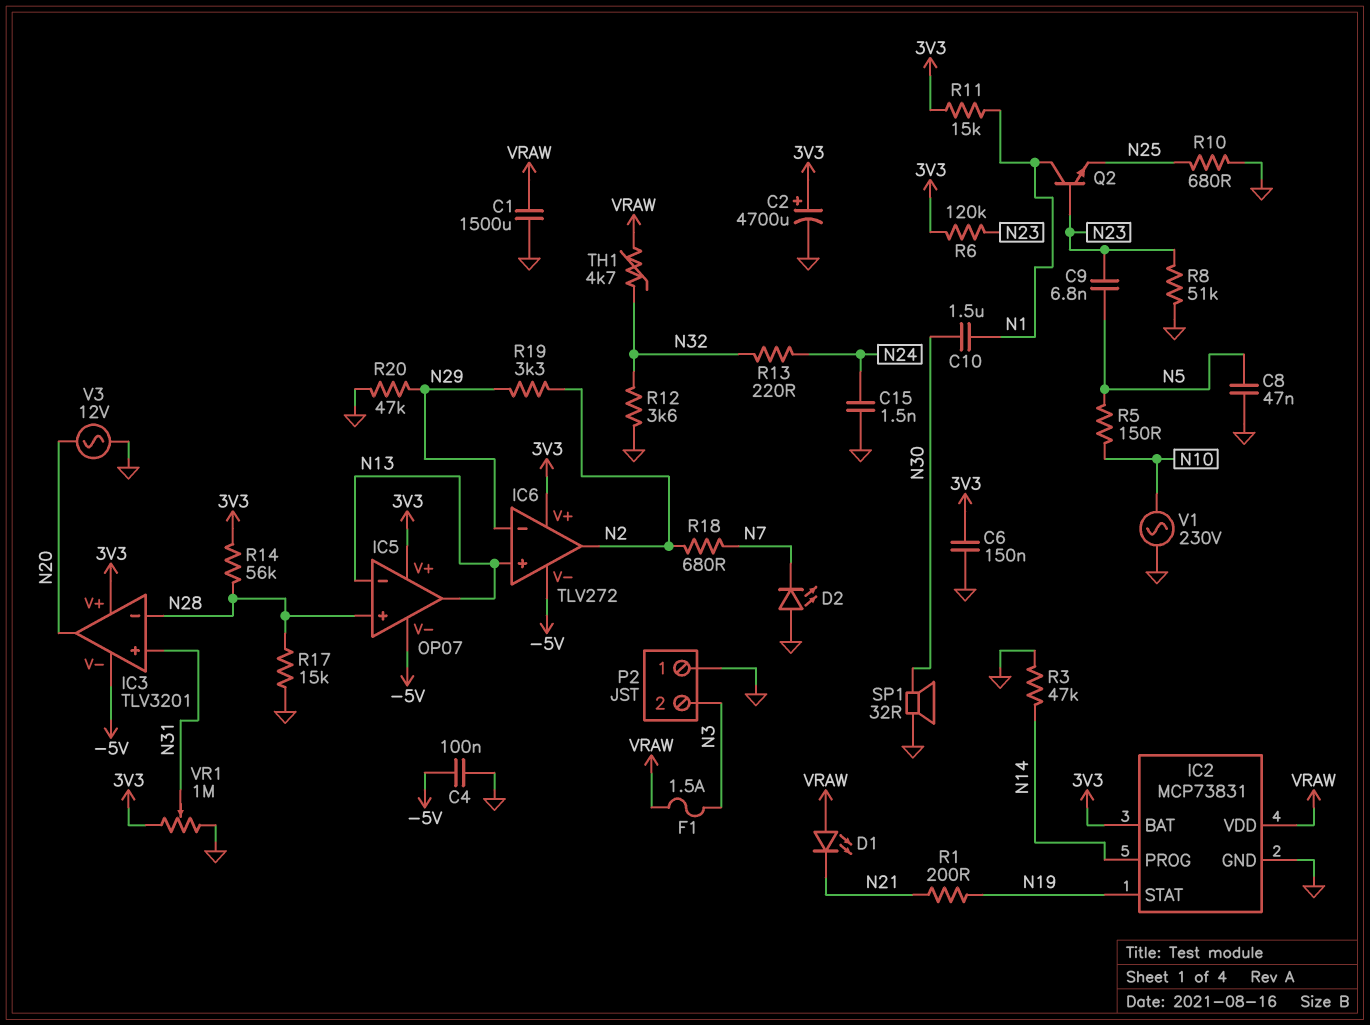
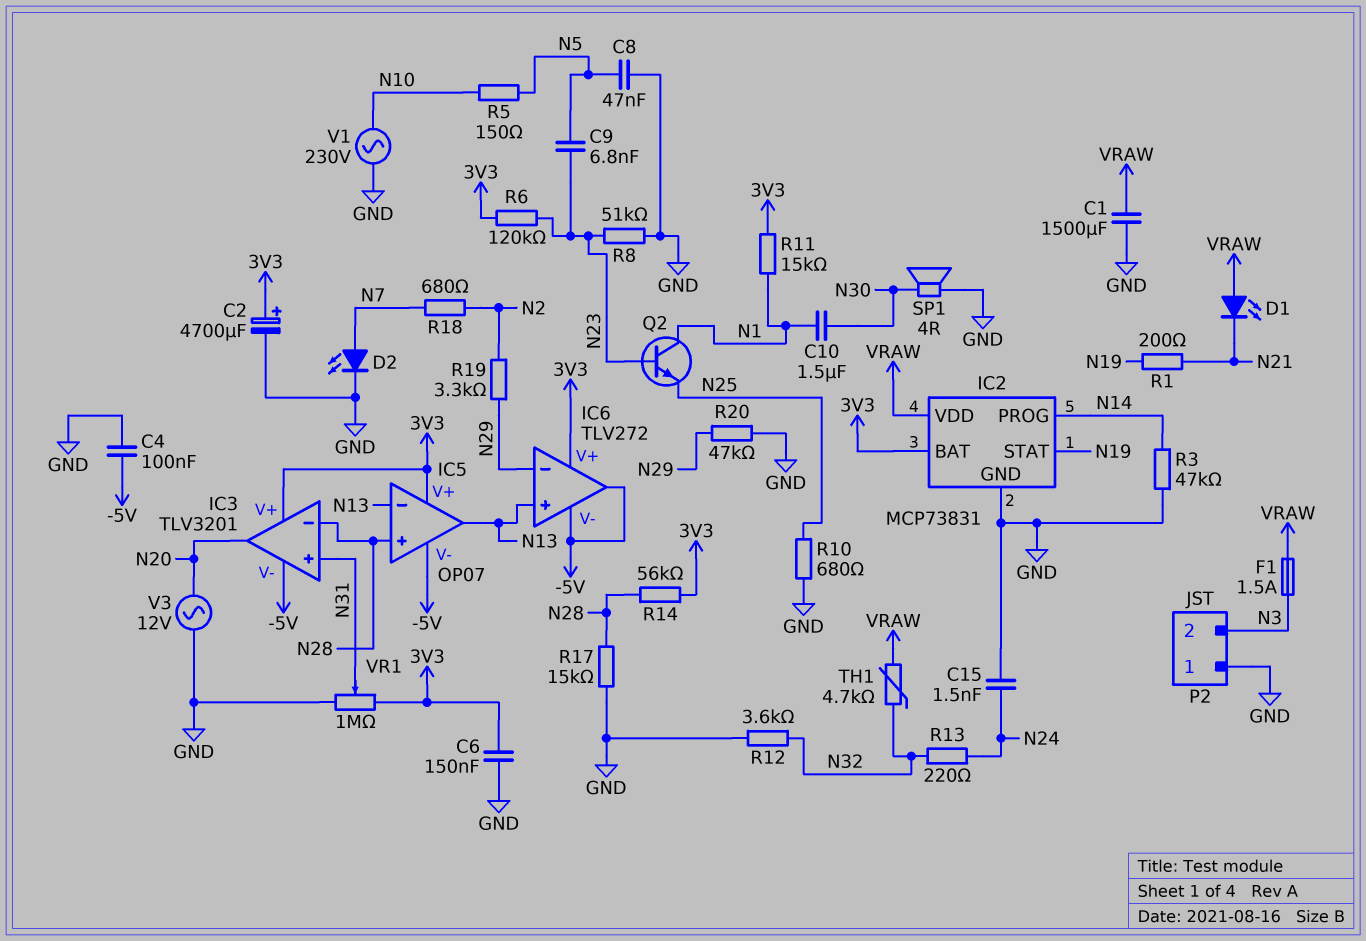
D2: LED (A GND, K N7) -> LED (A N7, K GND)
IC6 pin out: N2 -> -5V
SP1: speaker 32R (GND, N30) -> speaker 4R (GND, N30)

